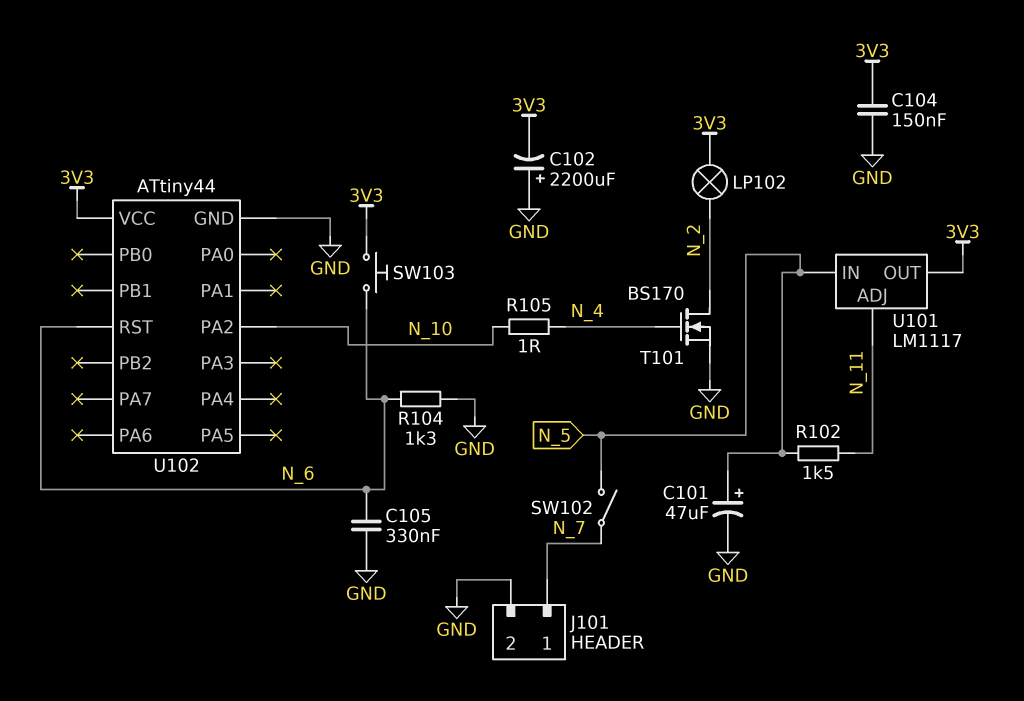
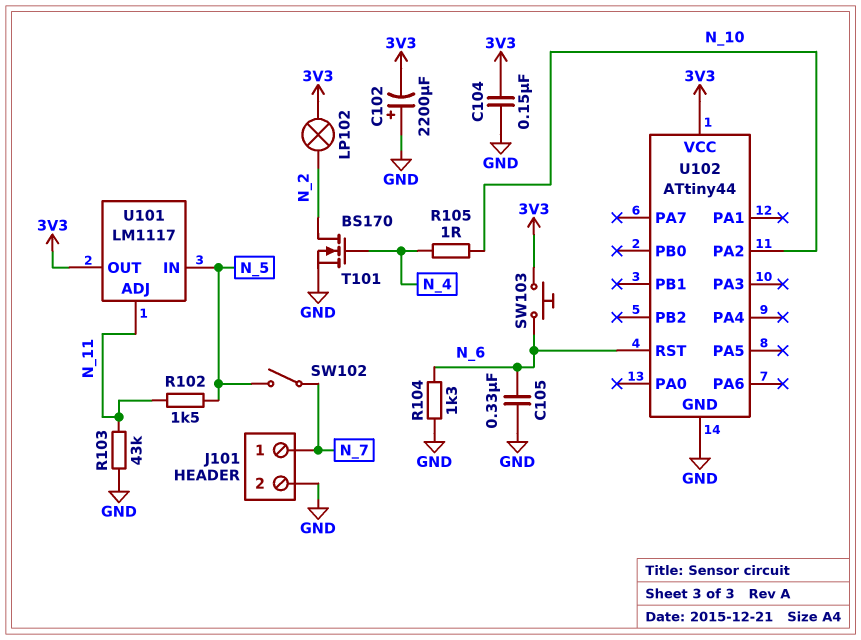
C101: 47uF (plus N_5, minus GND) -> none
R103: none -> 43k (GND, N_11)

